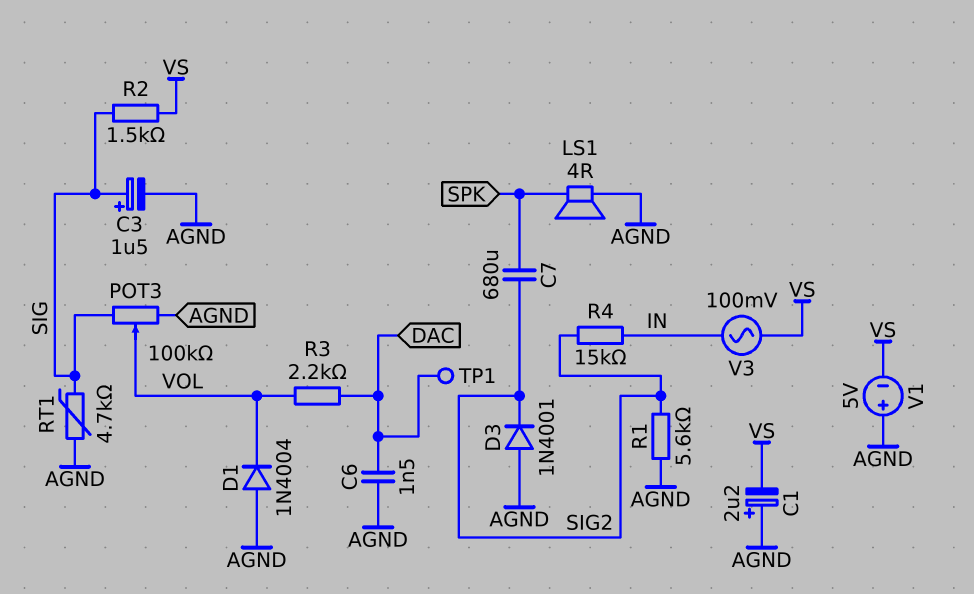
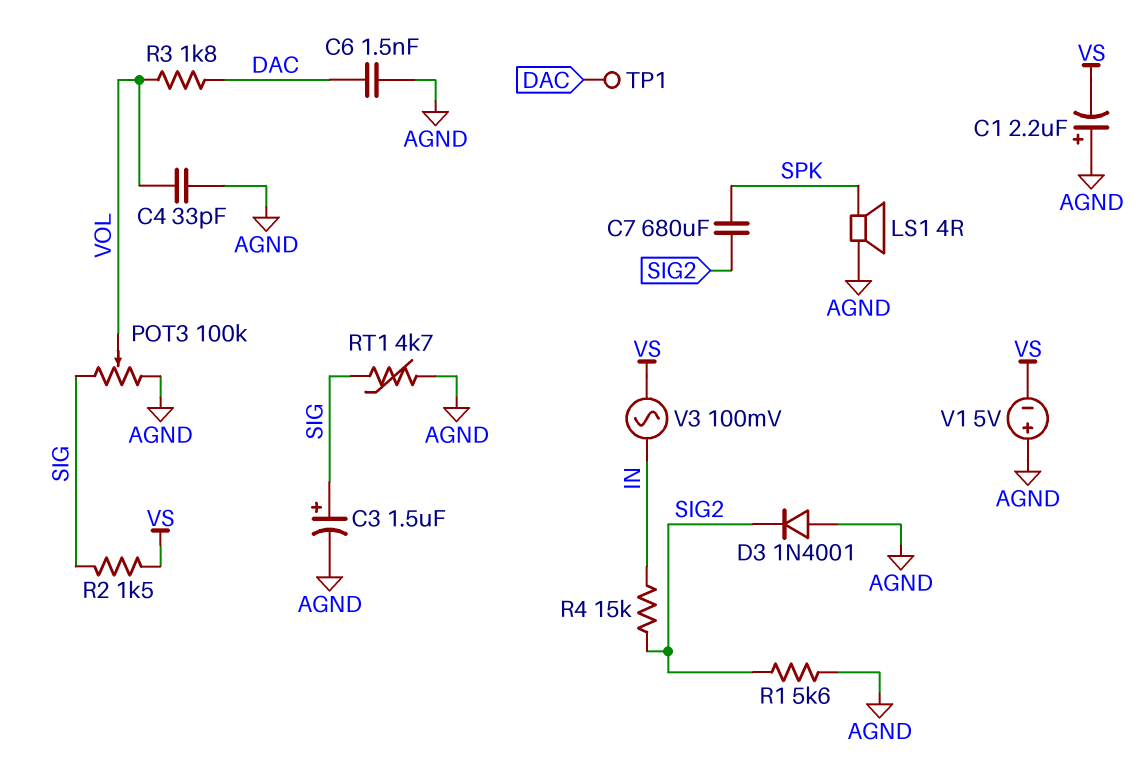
C4: none -> 33pF (AGND, VOL)
D1: diode 1N4004 (A AGND, K VOL) -> none
R3: 2.2k (DAC, VOL) -> 1.8k (DAC, VOL)

